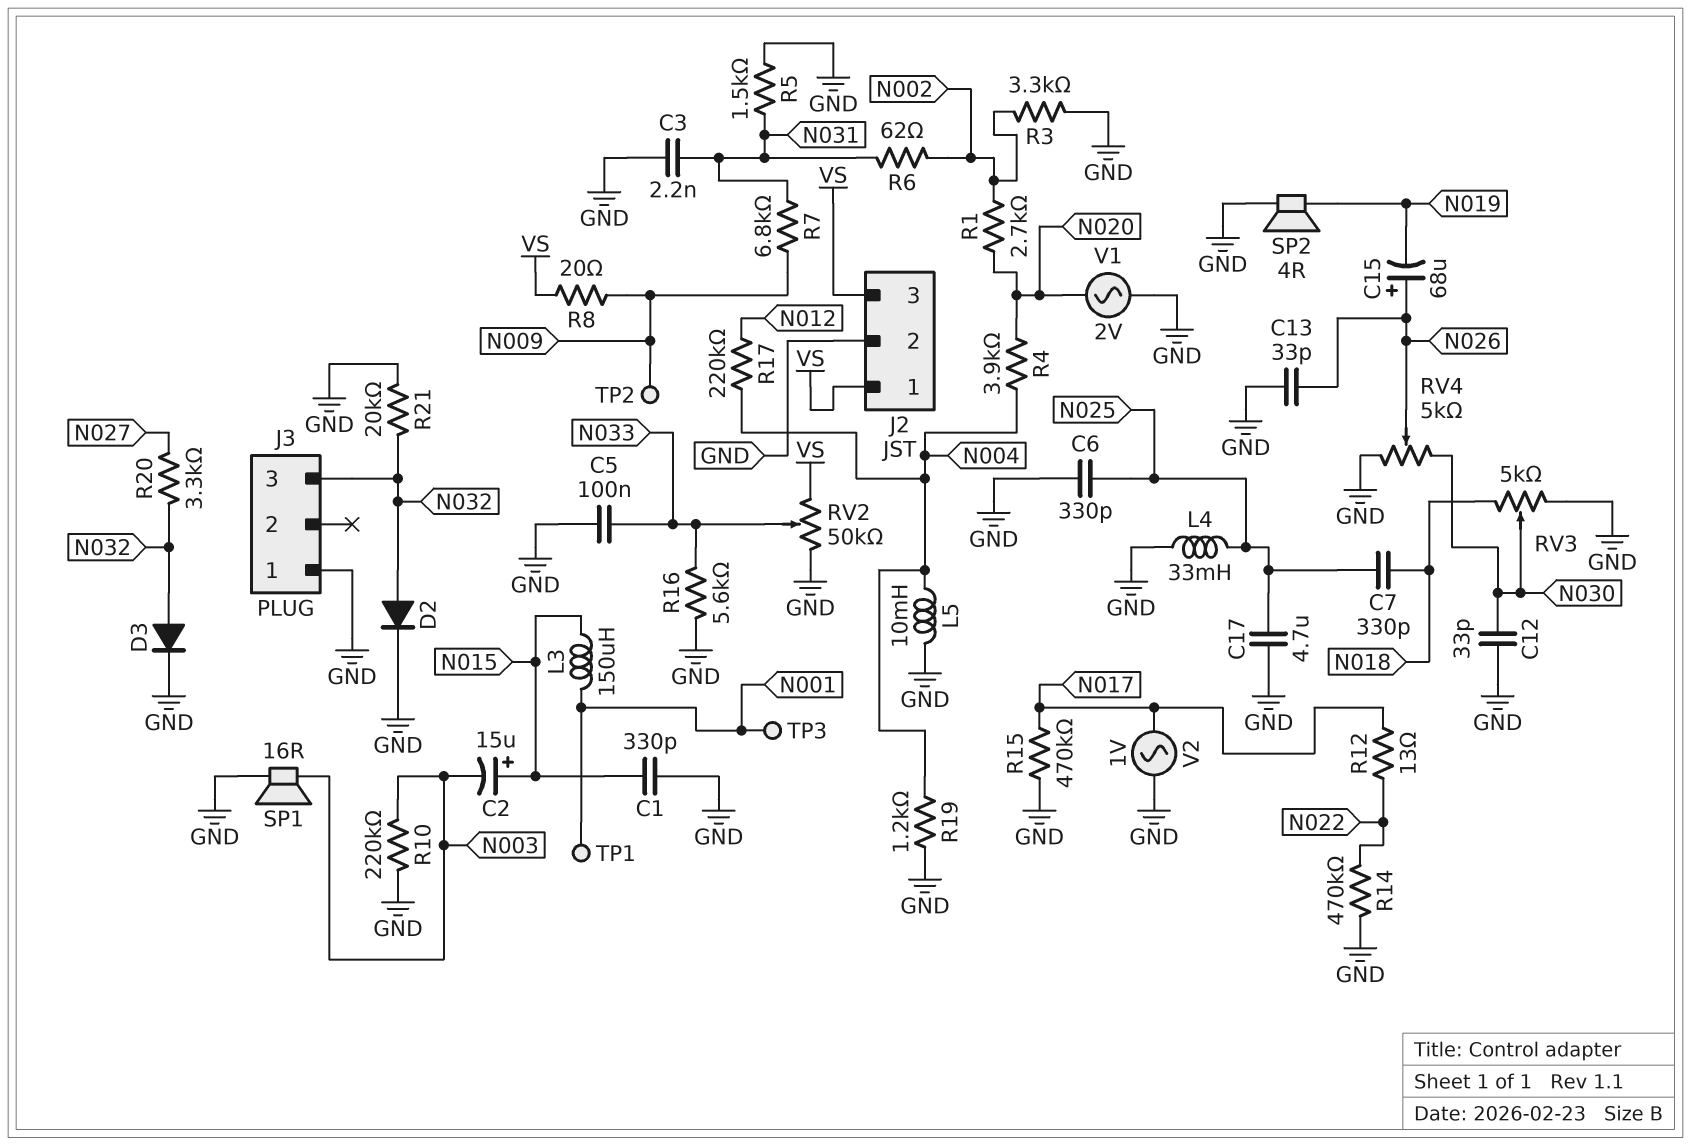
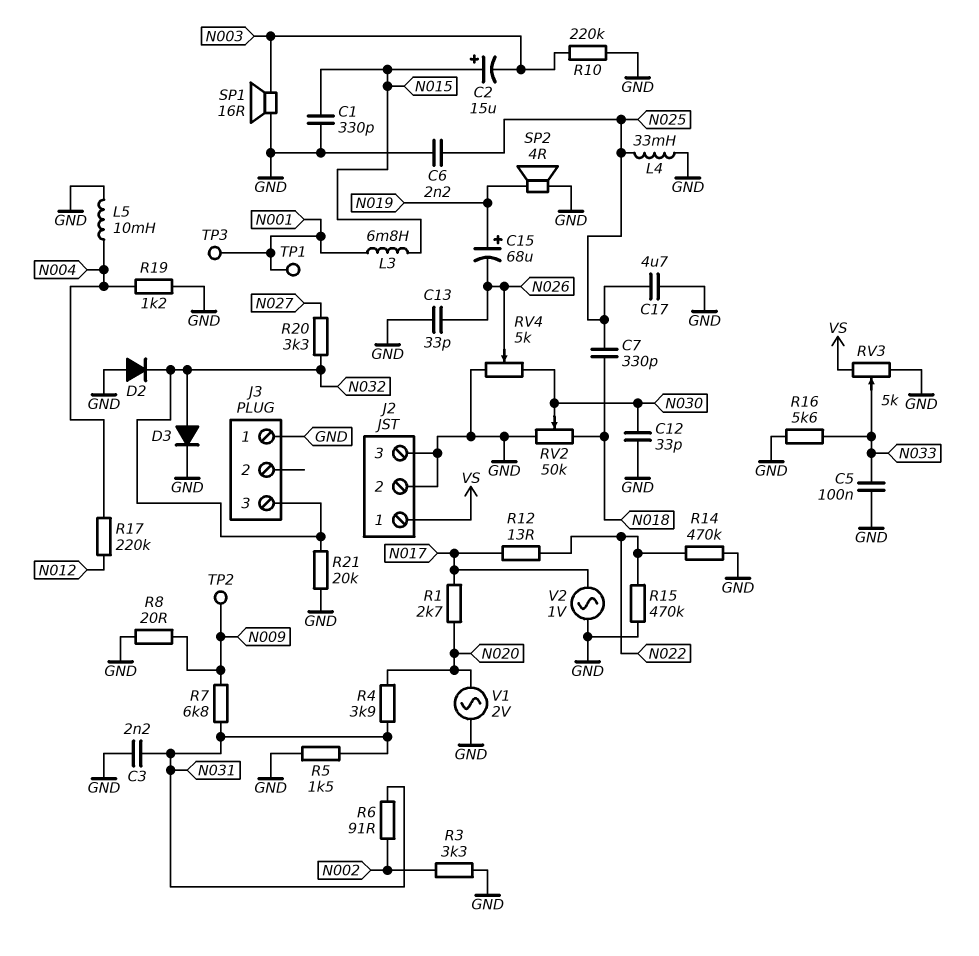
C6: 330pF (GND, N025) -> 2.2nF (GND, N025)
C15: 68uF (plus N026, minus N019) -> 68uF (plus N019, minus N026)
D2: diode (A N032, K GND) -> diode (A GND, K N032)
J2 pin 3: VS -> GND
L3: 150uH (N001, N015) -> 6.8mH (N001, N015)
R1: 2.7k (N002, N020) -> 2.7k (N017, N020)
R4: 3.9k (N004, N020) -> 3.9k (N020, N031)
R6: 62 (N002, N031) -> 91 (N002, N031)
R8: 20 (N009, VS) -> 20 (GND, N009)
R15: 470k (GND, N017) -> 470k (GND, N022)
RV2: 50k (GND, VS, wiper N033) -> 50k (GND, N018, wiper N030)
RV3: 5k (GND, N018, wiper N030) -> 5k (GND, VS, wiper N033)

